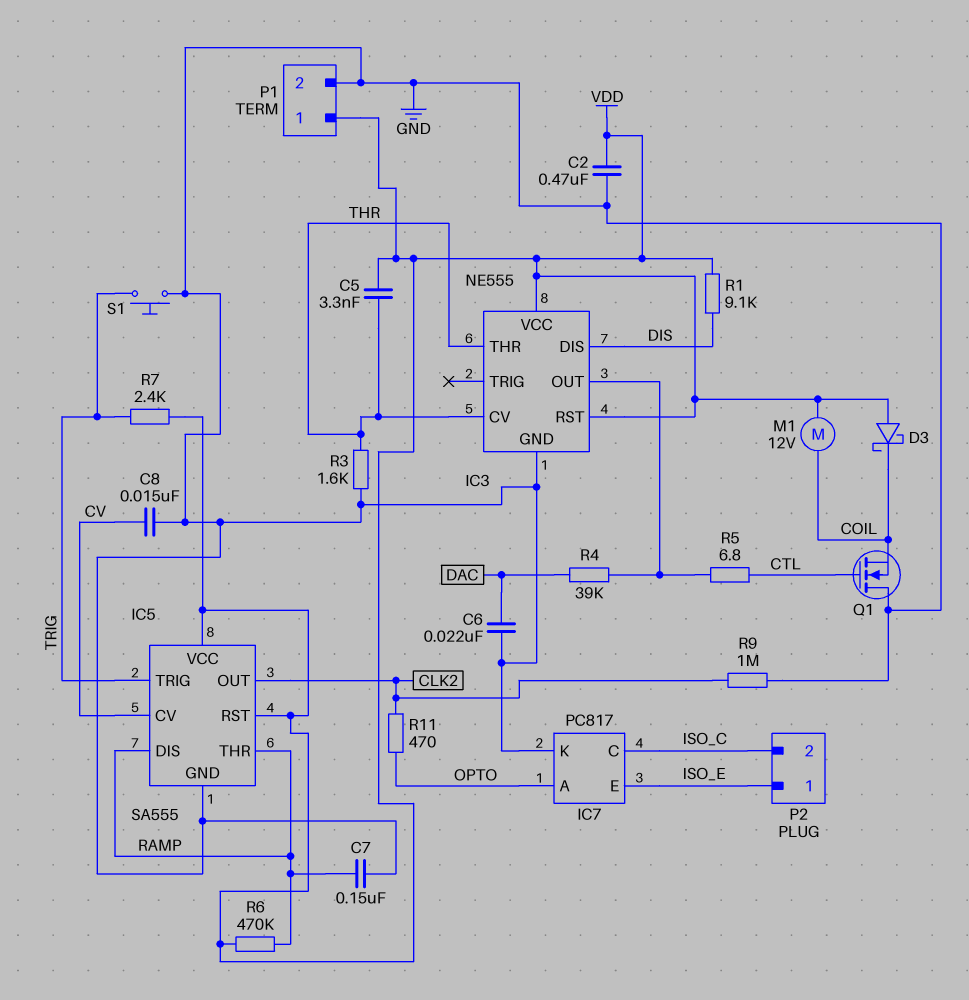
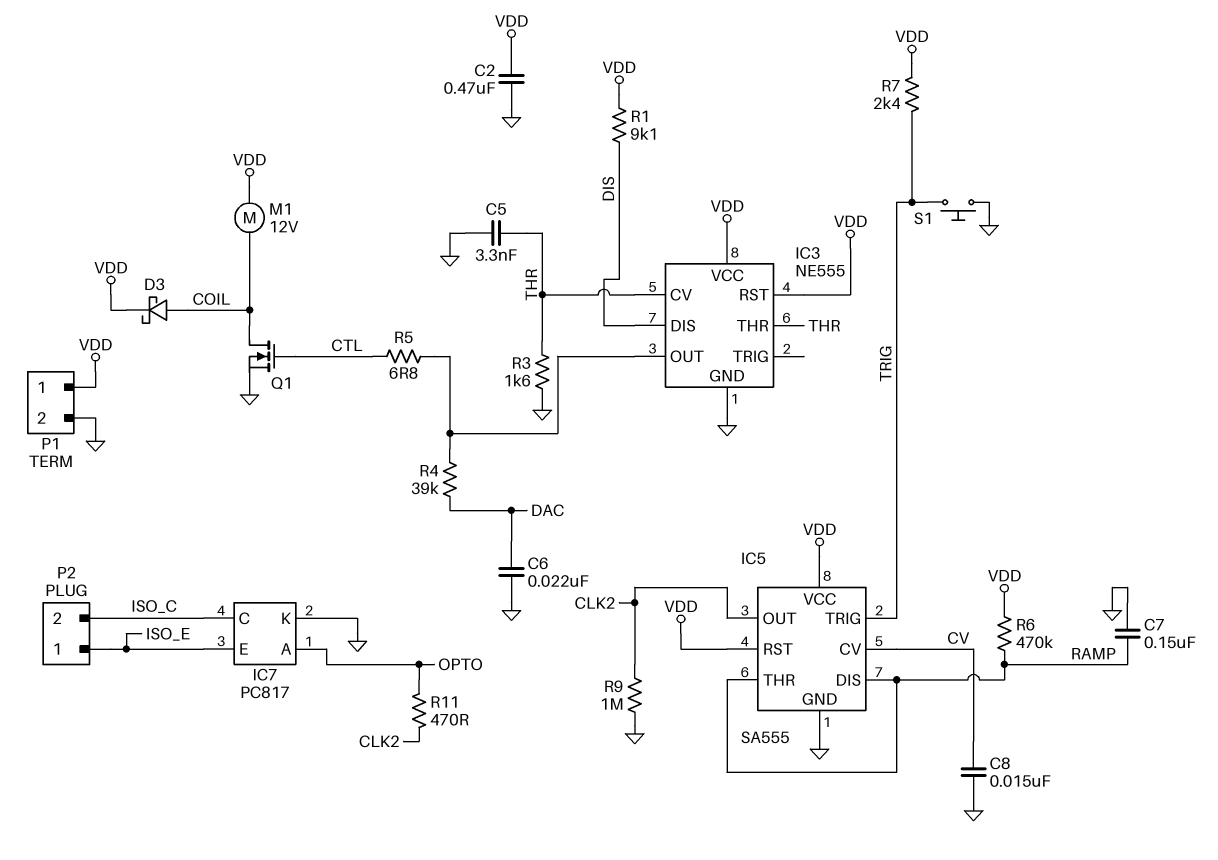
C5: 3.3nF (THR, VDD) -> 3.3nF (GND, THR)
D3: schottky (A VDD, K COIL) -> schottky (A COIL, K VDD)
Q1: NMOS (G CTL, D GND, S COIL) -> NMOS (G CTL, D COIL, S GND)

